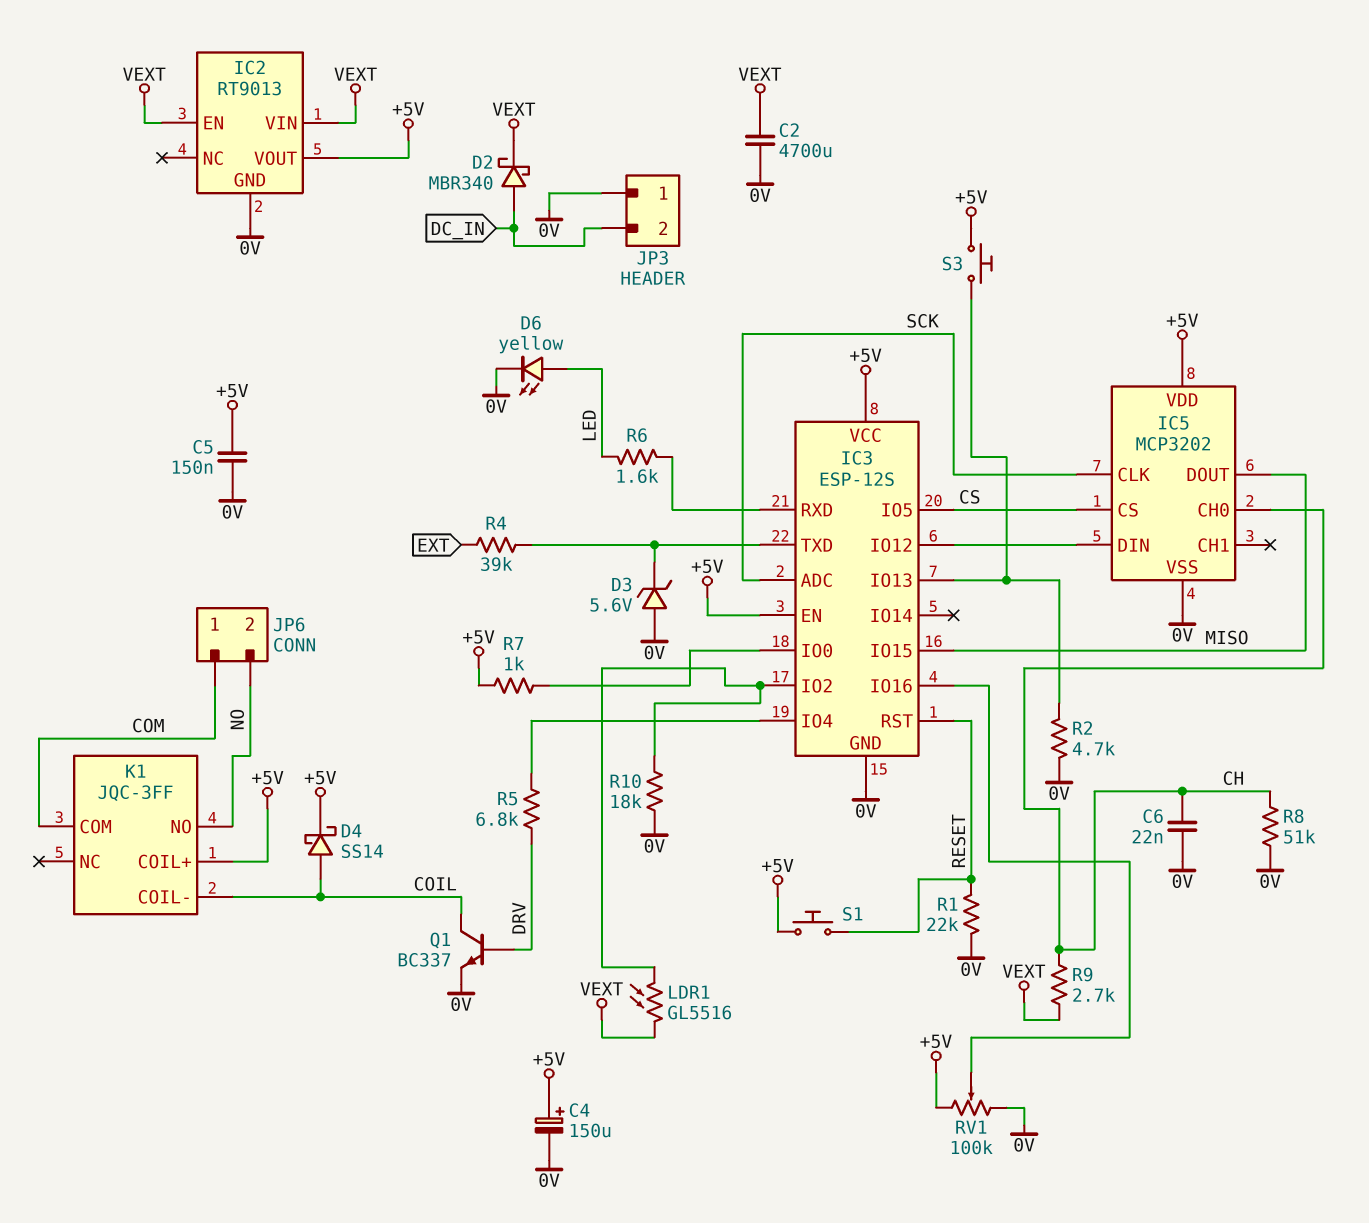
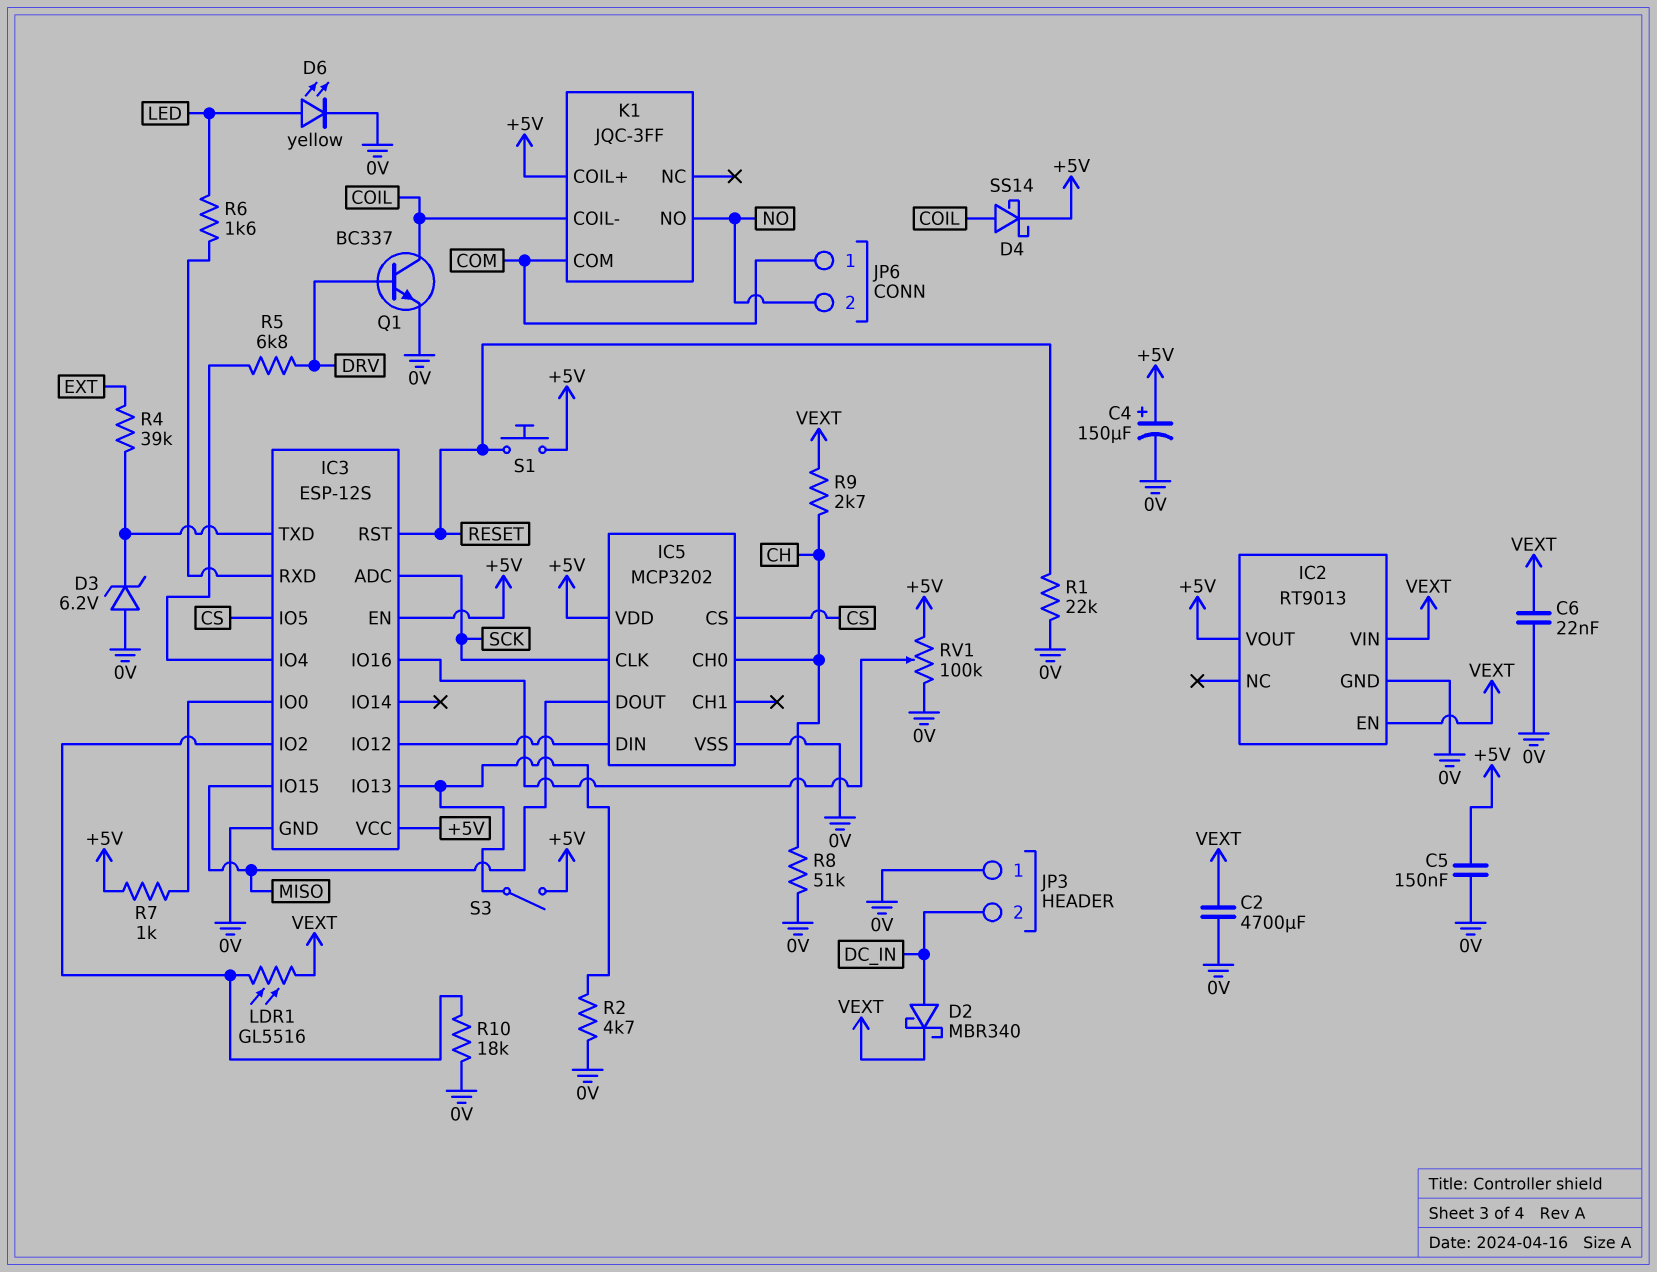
C6: 22nF (0V, CH) -> 22nF (0V, VEXT)
D3: zener 5.6V (A 0V, K IC3/TXD) -> zener 6.2V (A 0V, K IC3/TXD)
S3: button (+5V, IC3/IO13) -> switch (+5V, IC3/IO13)

